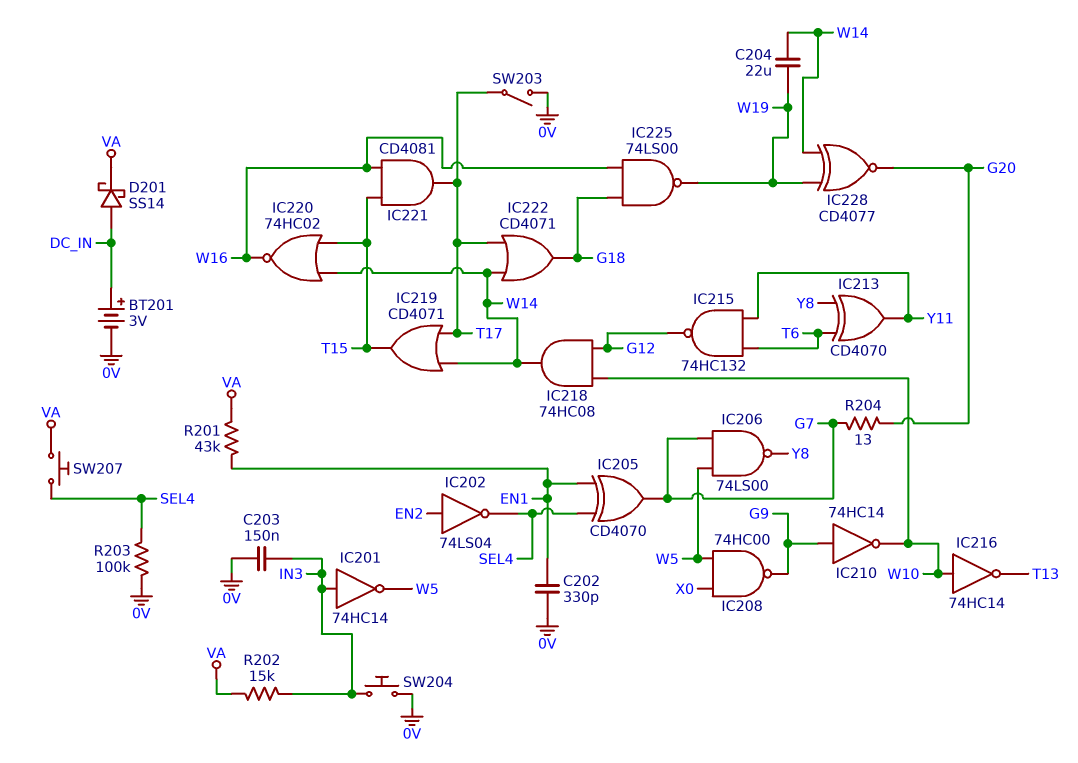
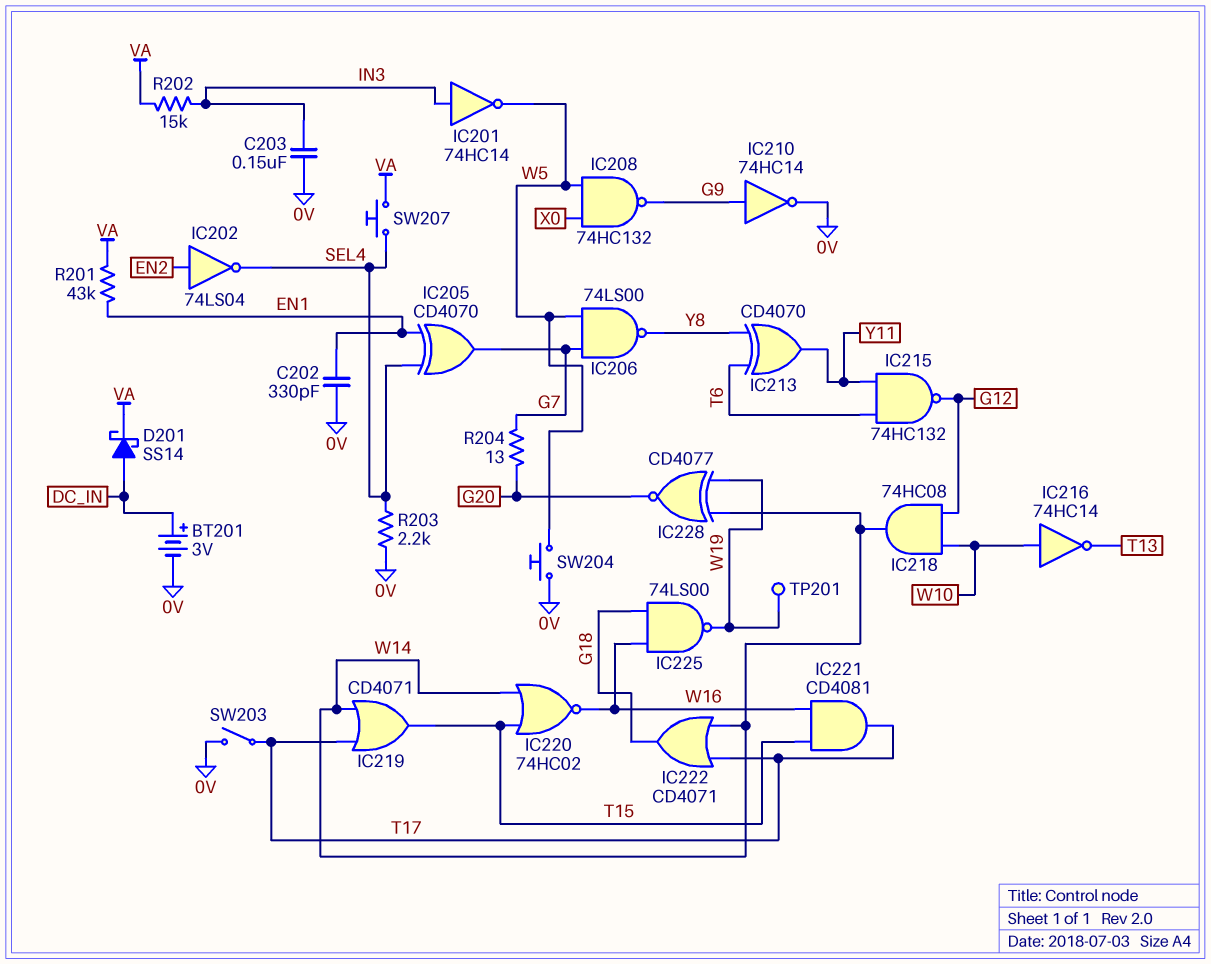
C204: 22uF (W14, W19) -> none
IC208: NAND 74HC00 (in W5, in X0, out G9) -> NAND 74HC132 (in W5, in X0, out G9)
IC210: NOT 74HC14 (in G9, out W10) -> NOT 74HC14 (in G9, out 0V)
R203: 100k (0V, SEL4) -> 2.2k (0V, SEL4)
SW204: button (0V, IN3) -> button (0V, W5)
TP201: none -> test point (W19)

